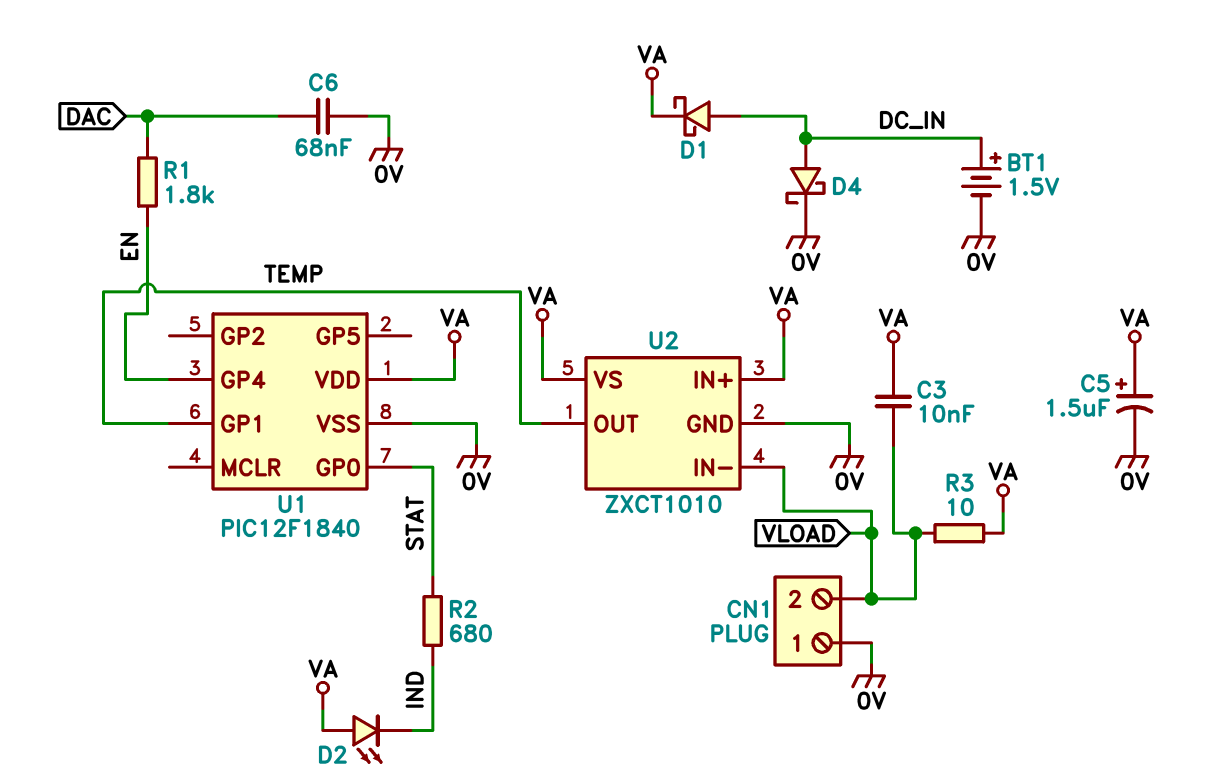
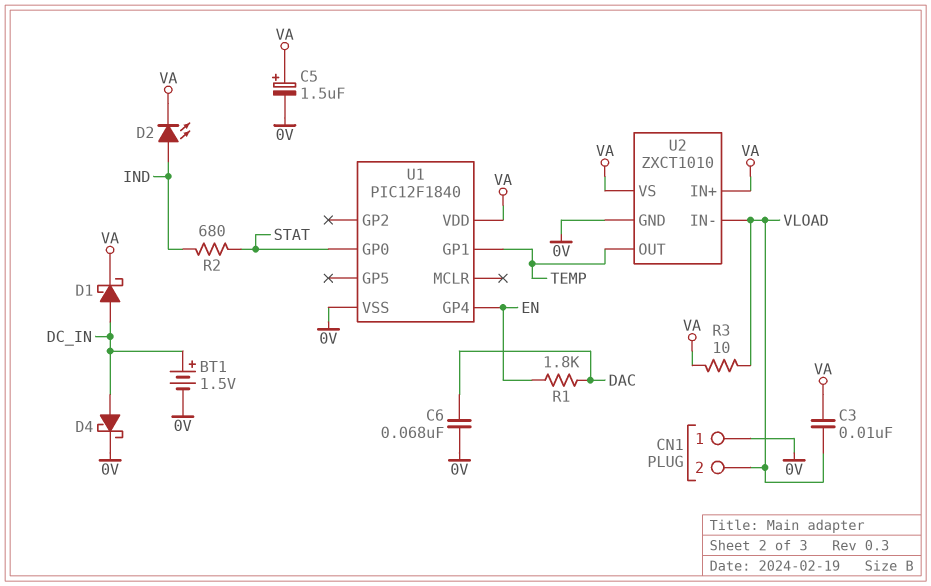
D2: LED (A VA, K IND) -> LED (A IND, K VA)

